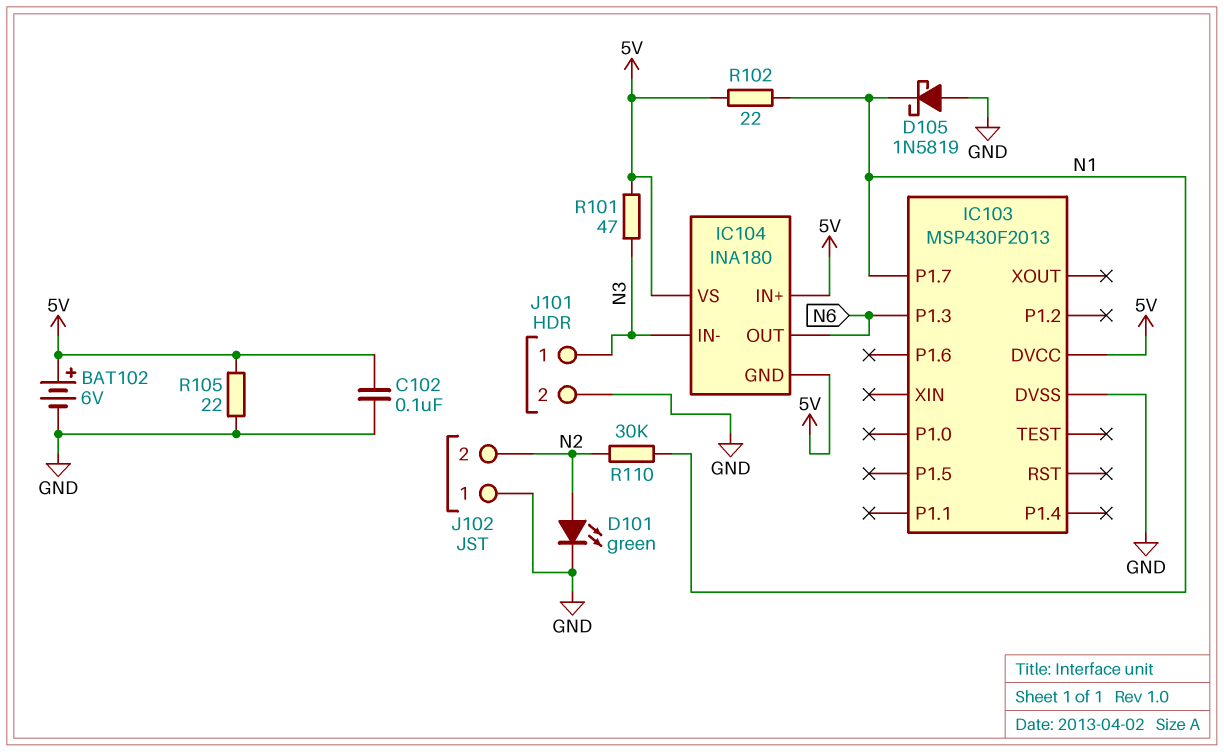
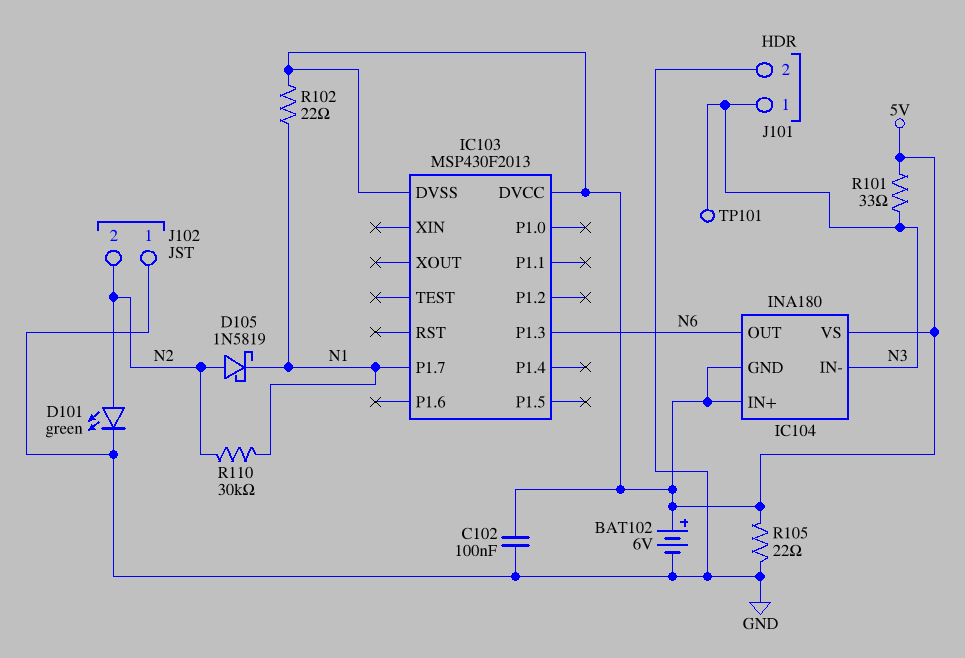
D105: schottky 1N5819 (A GND, K N1) -> schottky 1N5819 (A N2, K N1)
IC103 pin DVSS: GND -> 5V
R101: 47 (5V, N3) -> 33 (5V, N3)
TP101: none -> test point (N3)

